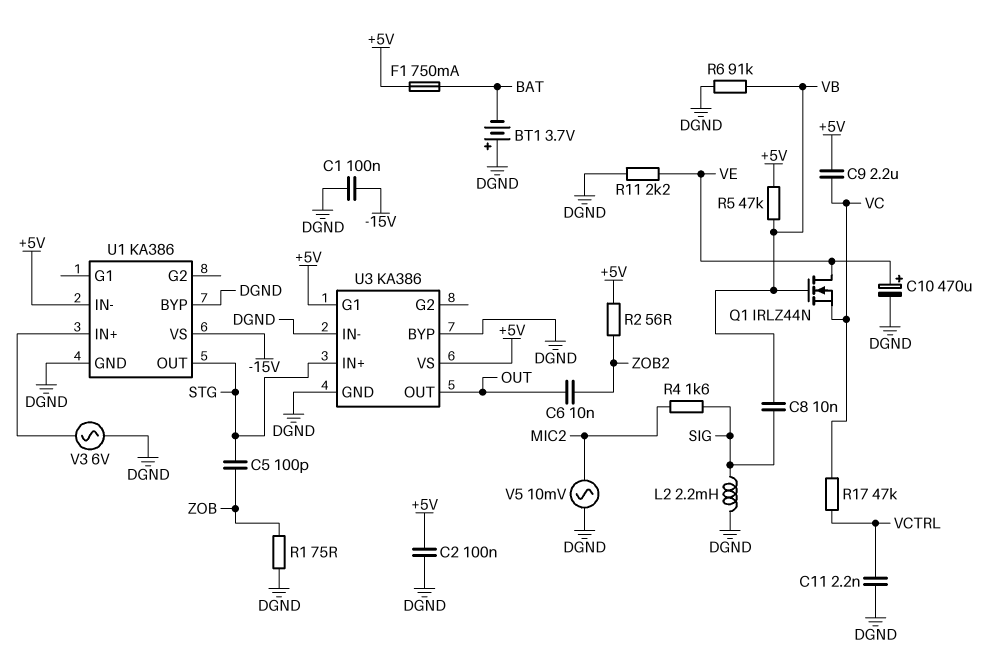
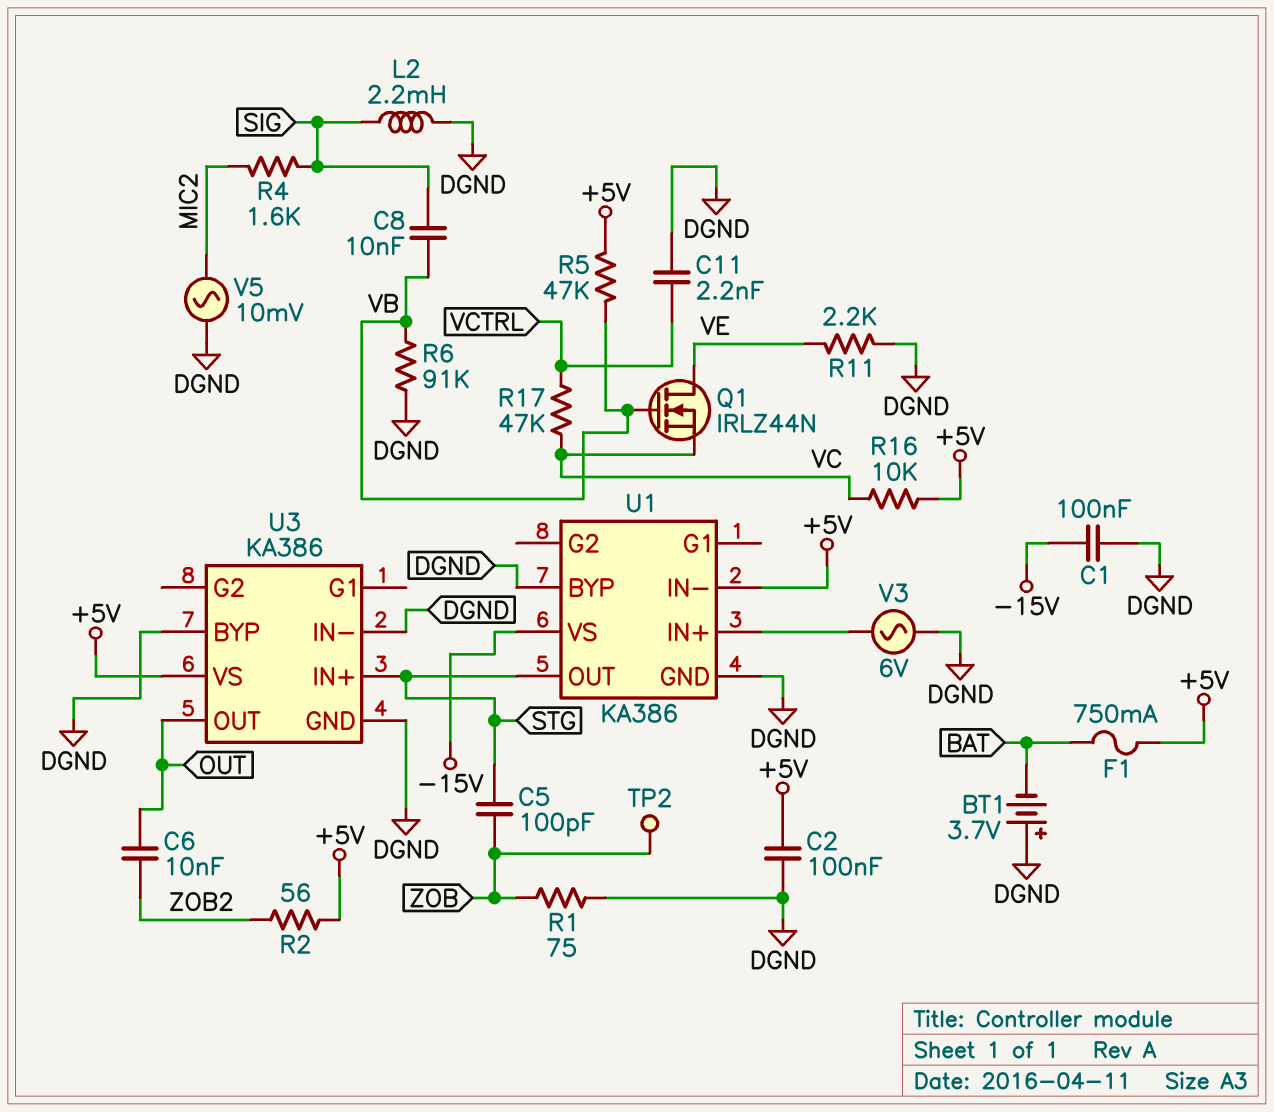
C9: 2.2uF (+5V, VC) -> none
C10: 470uF (plus VE, minus DGND) -> none
R16: none -> 10k (+5V, VC)
TP2: none -> test point (ZOB)
U3 pin G1: +5V -> none

